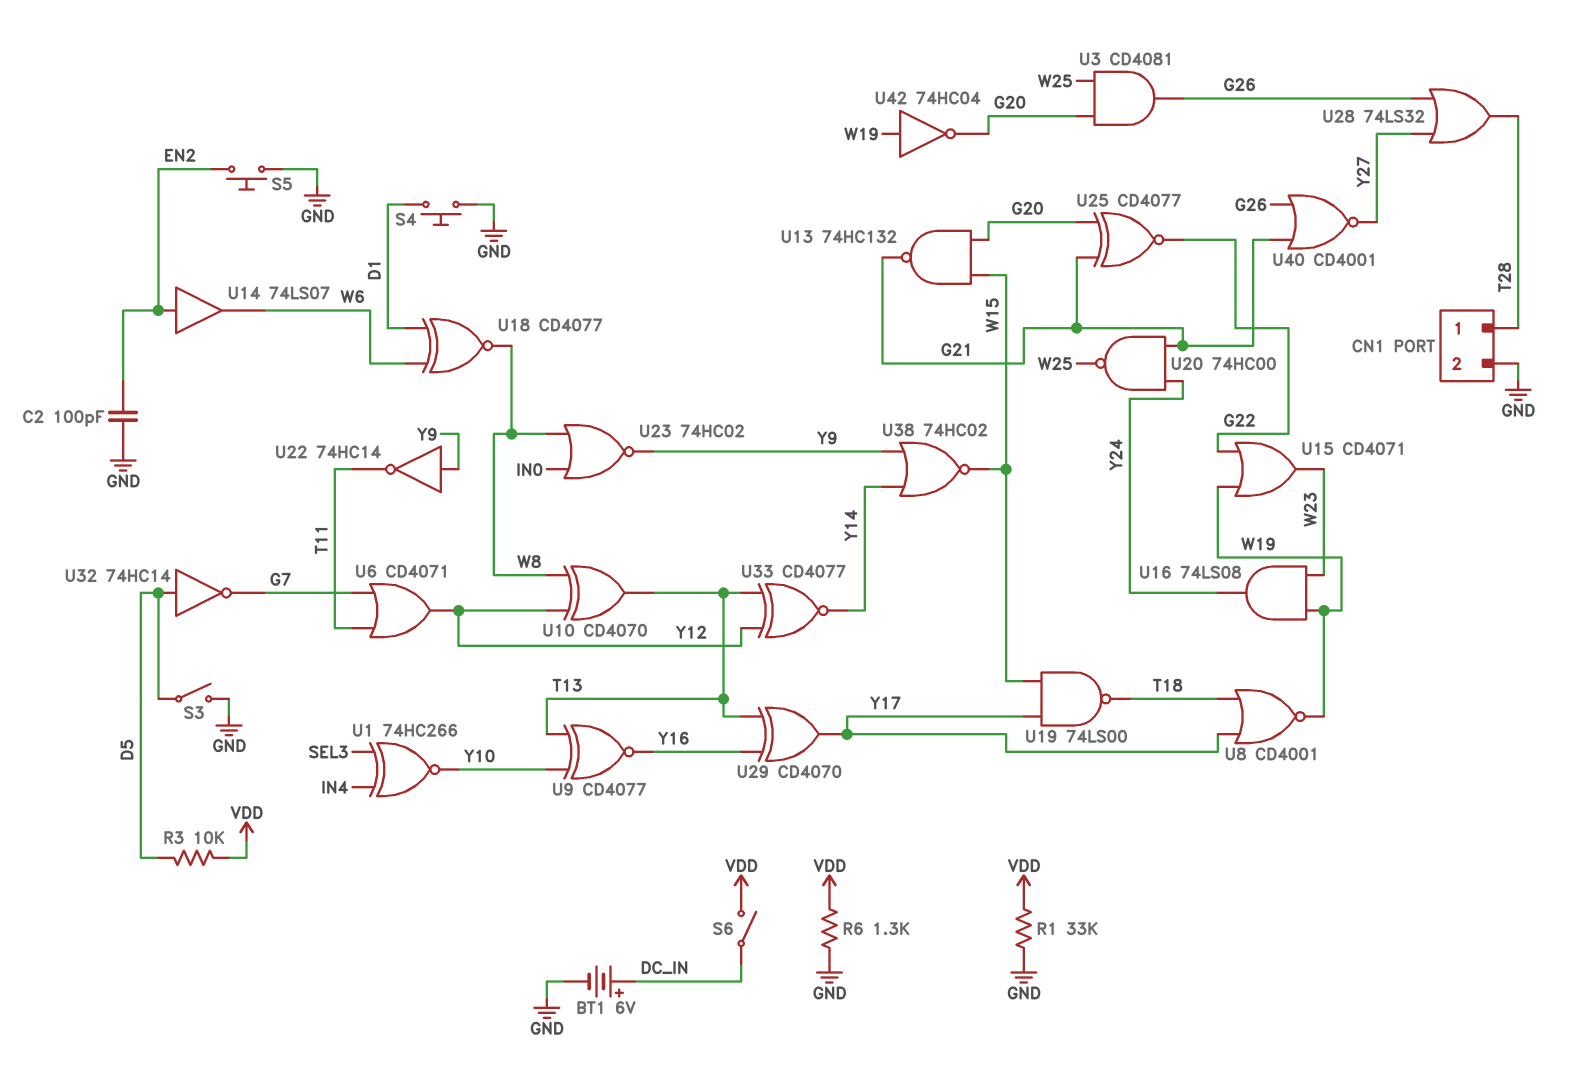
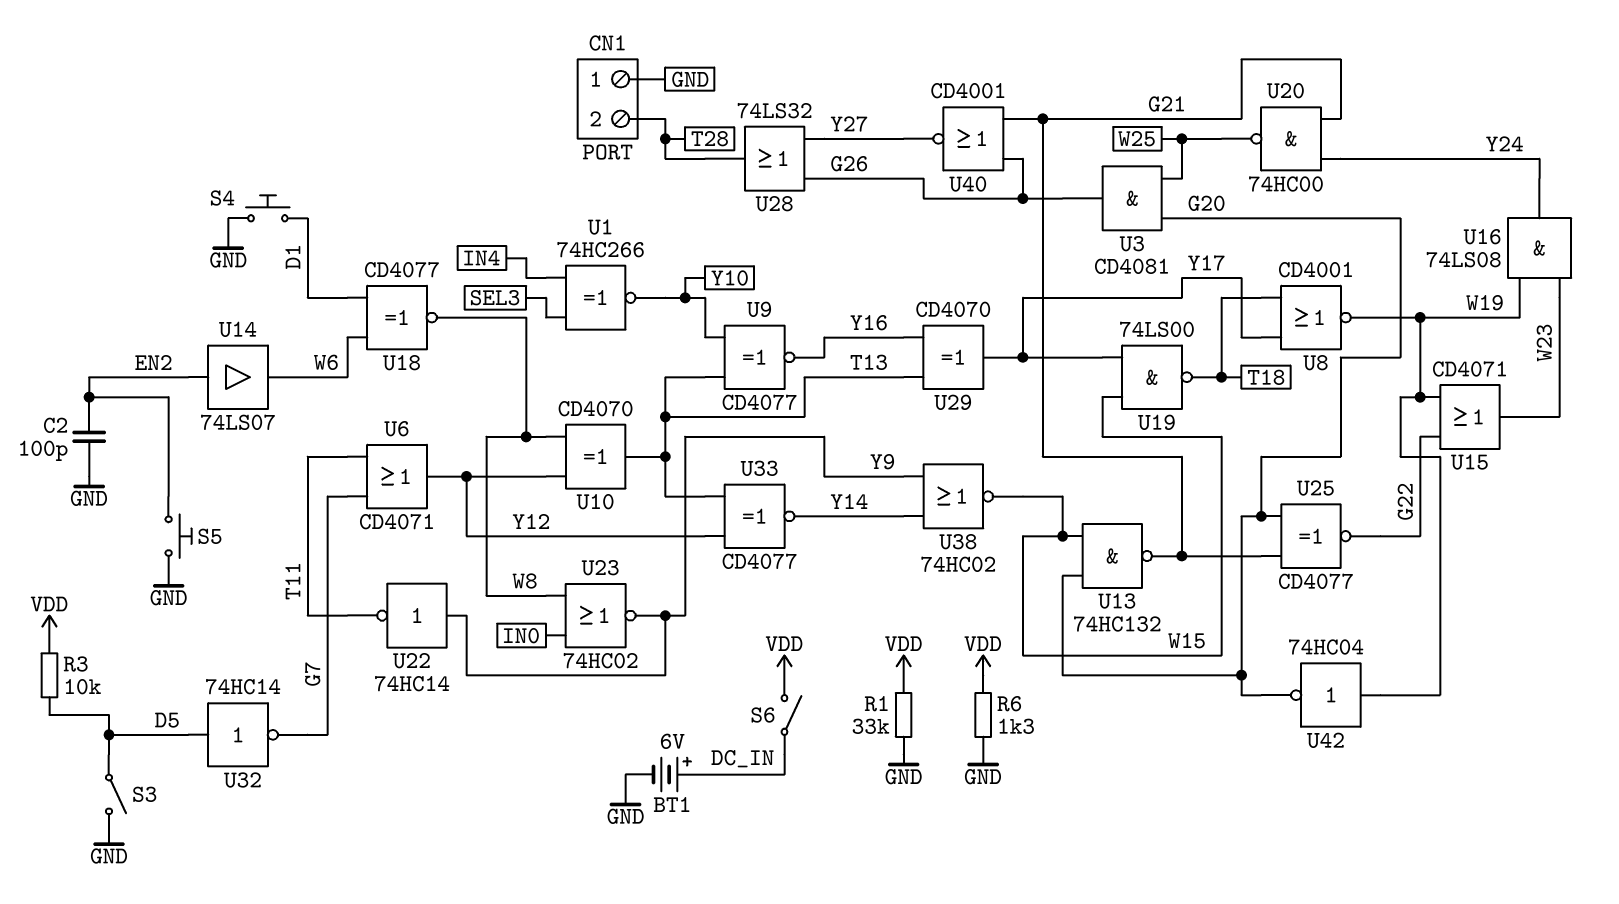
CN1 pin 1: T28 -> GND
CN1 pin 2: GND -> T28

